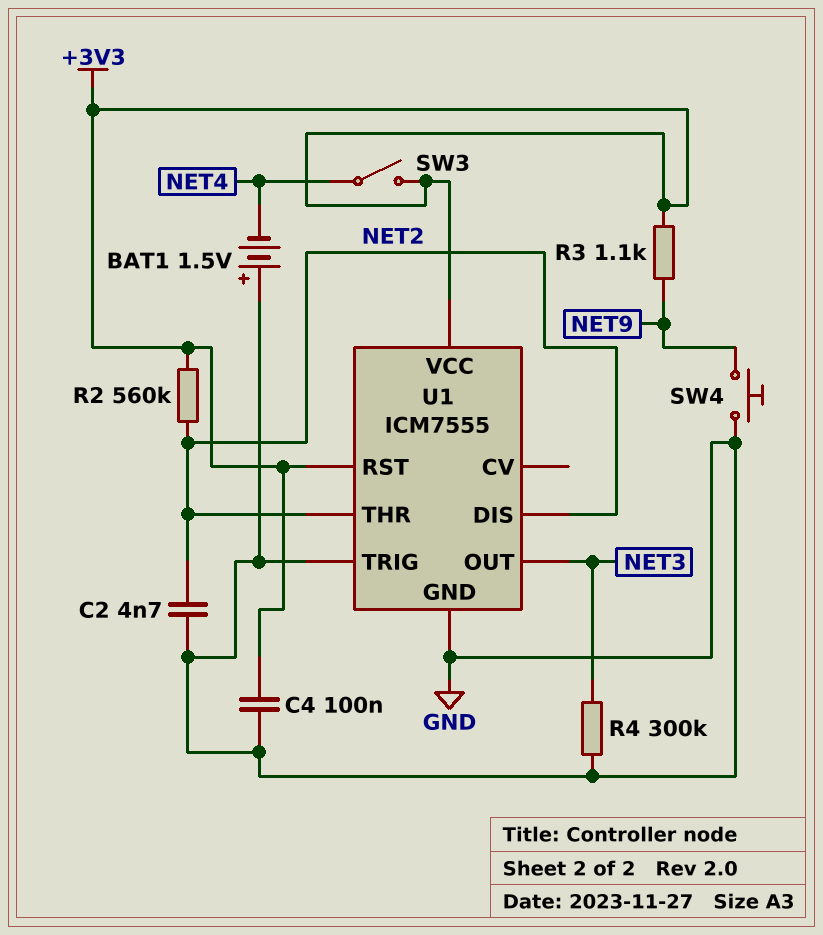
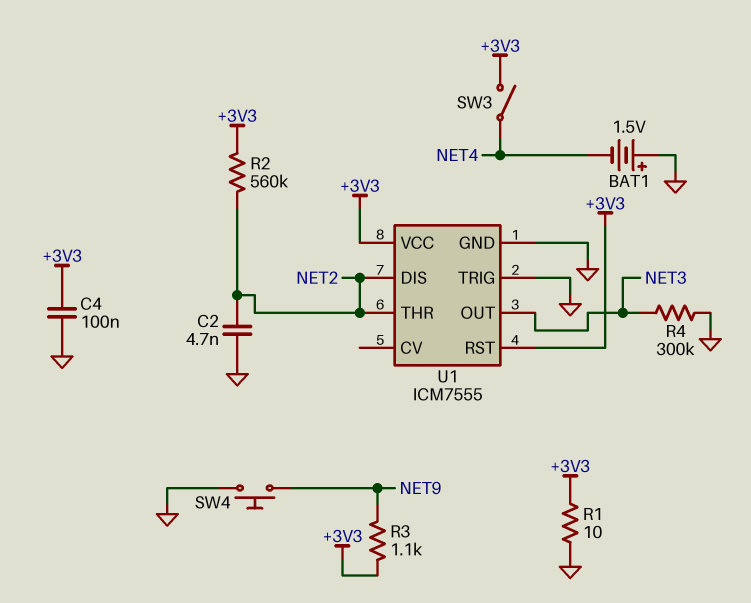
R1: none -> 10 (+3V3, GND)

